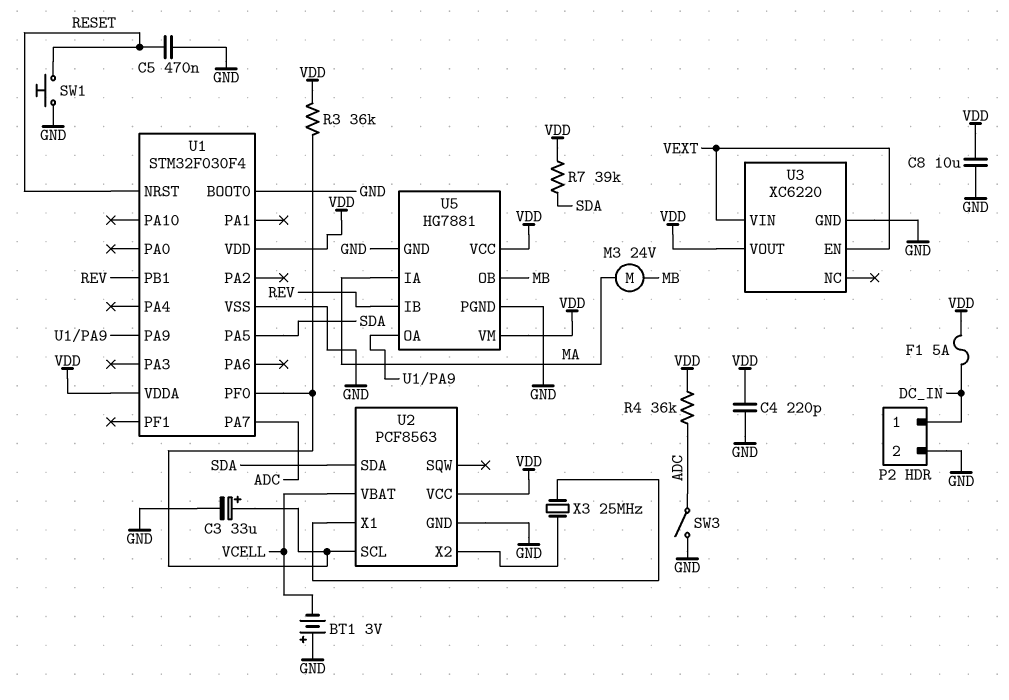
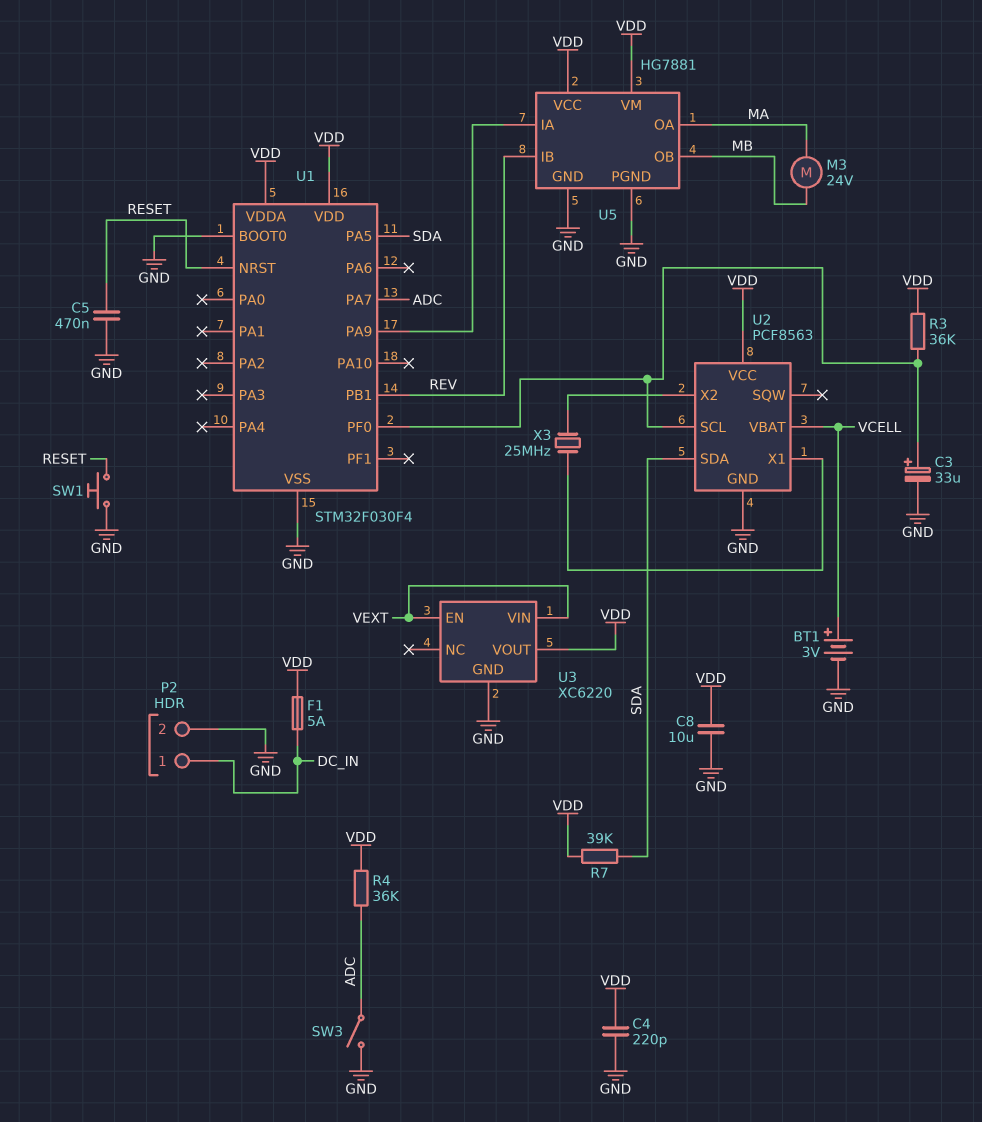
BT1: 3V (plus GND, minus VCELL) -> 3V (plus VCELL, minus GND)
U5 pin IA: MA -> U1/PA9
U5 pin OA: U1/PA9 -> MA

